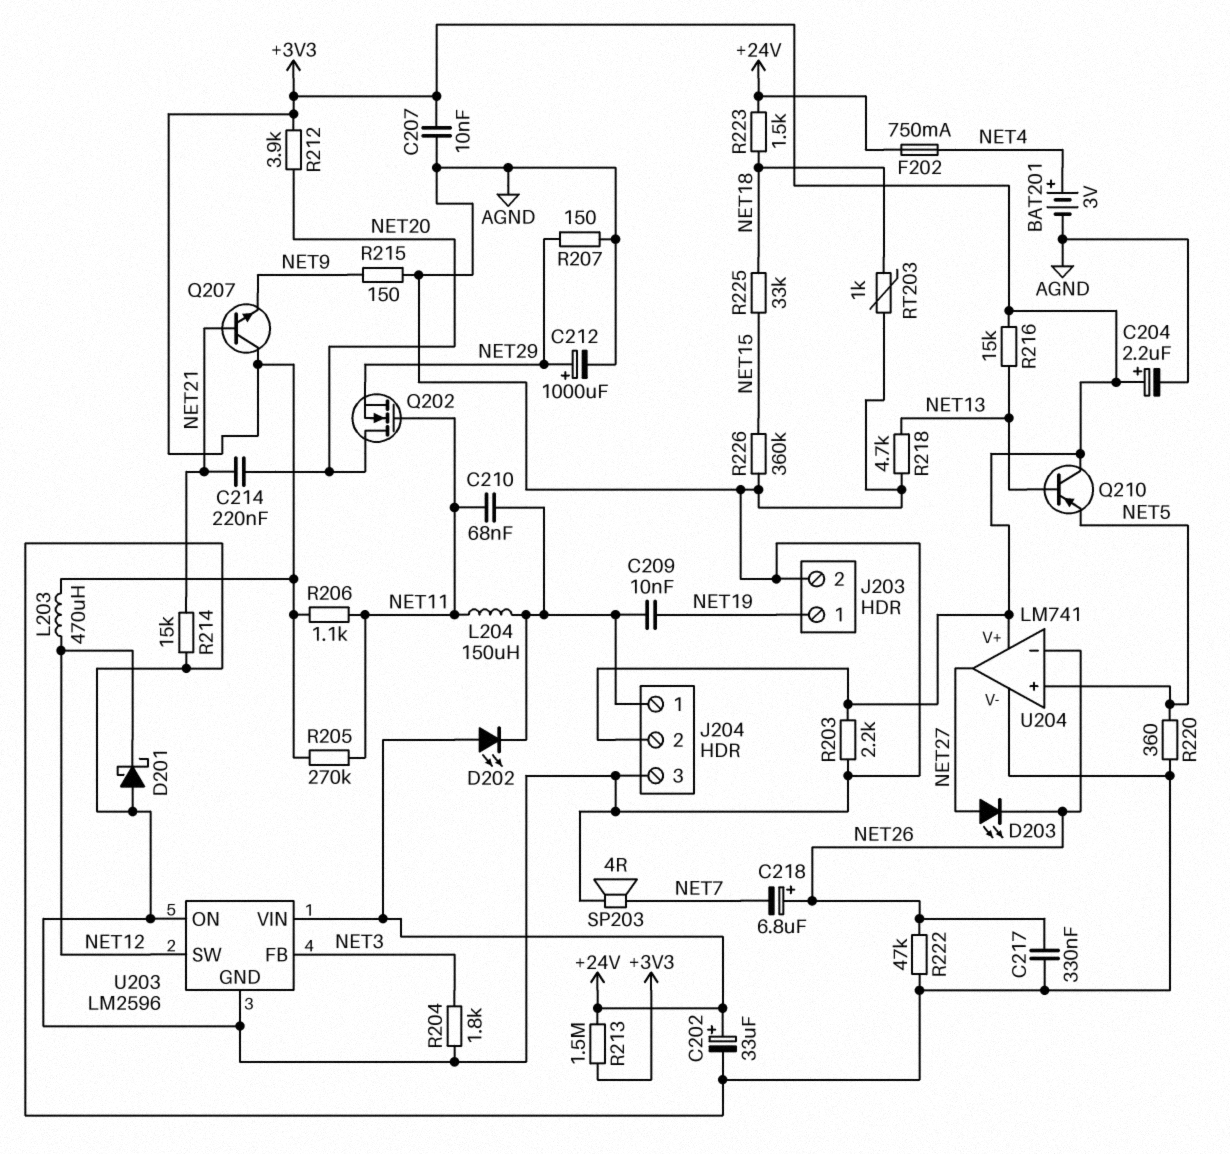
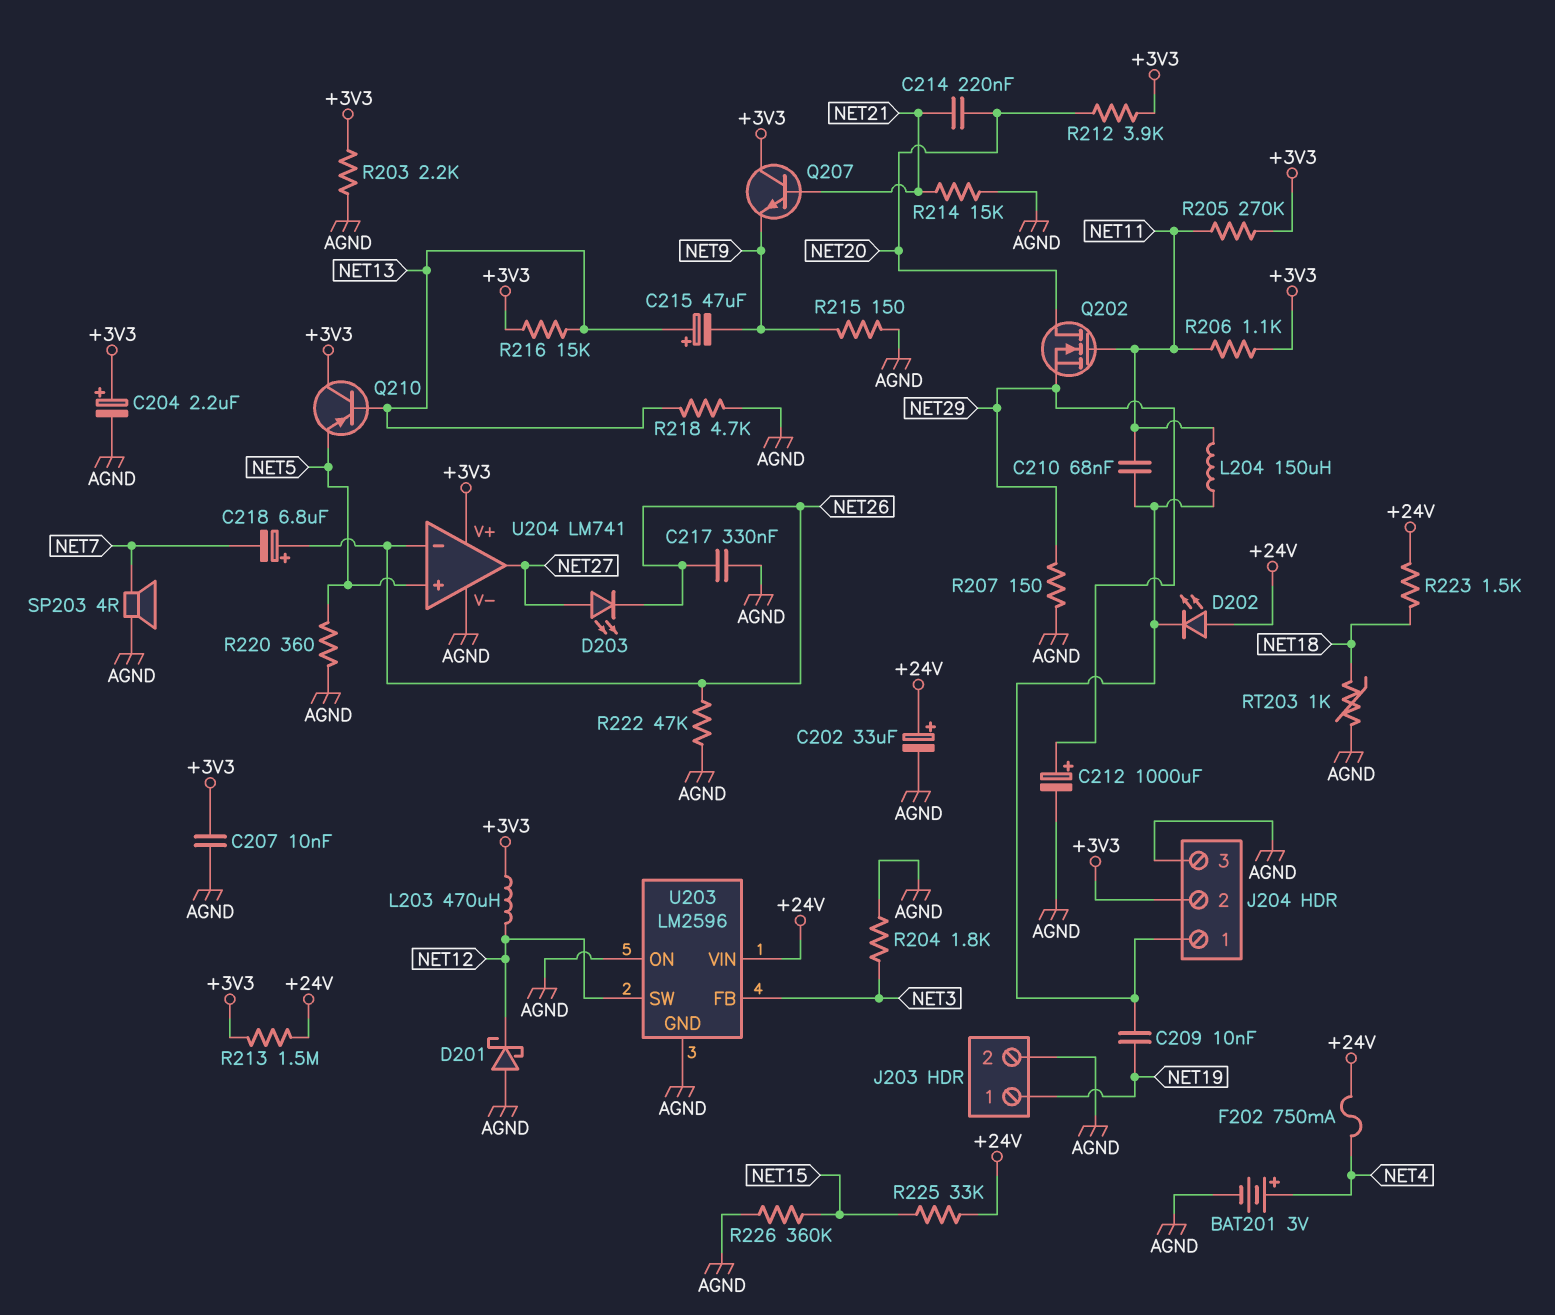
C215: none -> 47uF (plus NET13, minus NET9)
R225: 33k (NET15, NET18) -> 33k (+24V, NET15)

